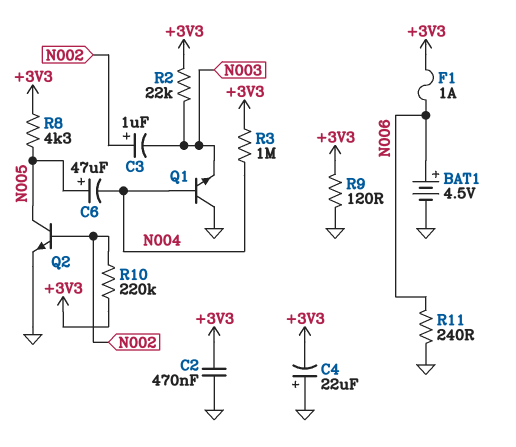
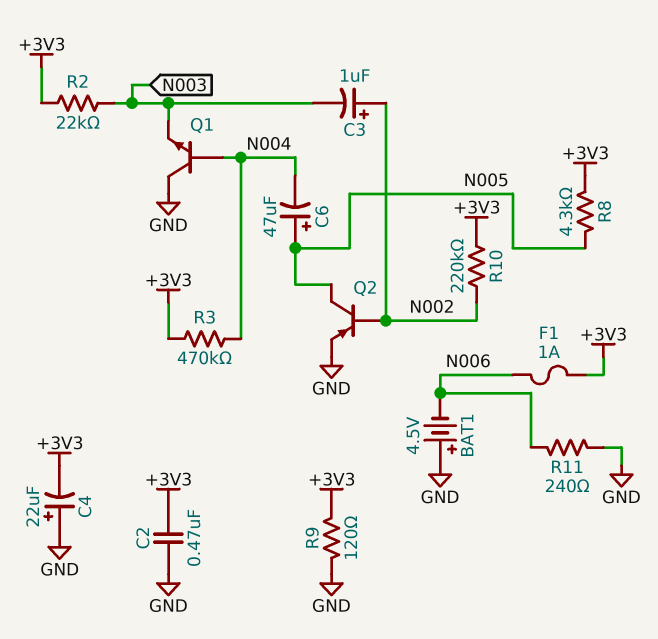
BAT1: 4.5V (plus N006, minus GND) -> 4.5V (plus GND, minus N006)
Q2: NPN (B N002, C N005, E GND) -> PNP (B N002, C N005, E GND)
R3: 1M (+3V3, N004) -> 470k (+3V3, N004)

